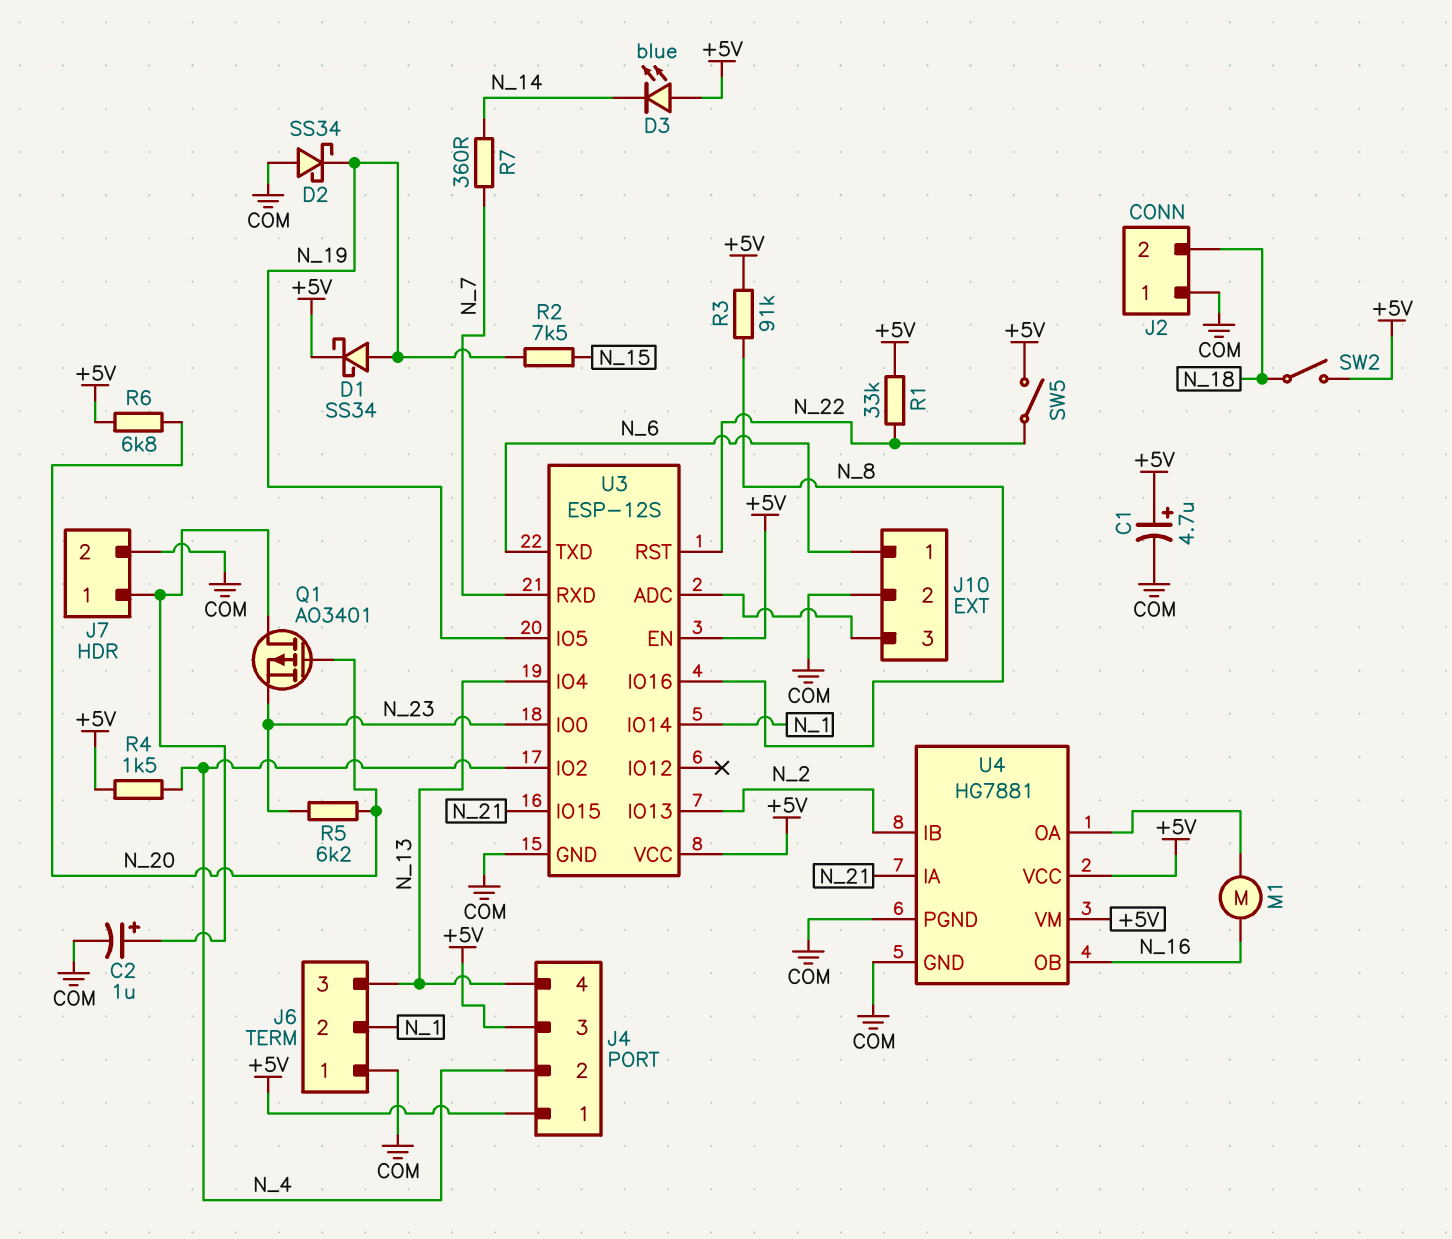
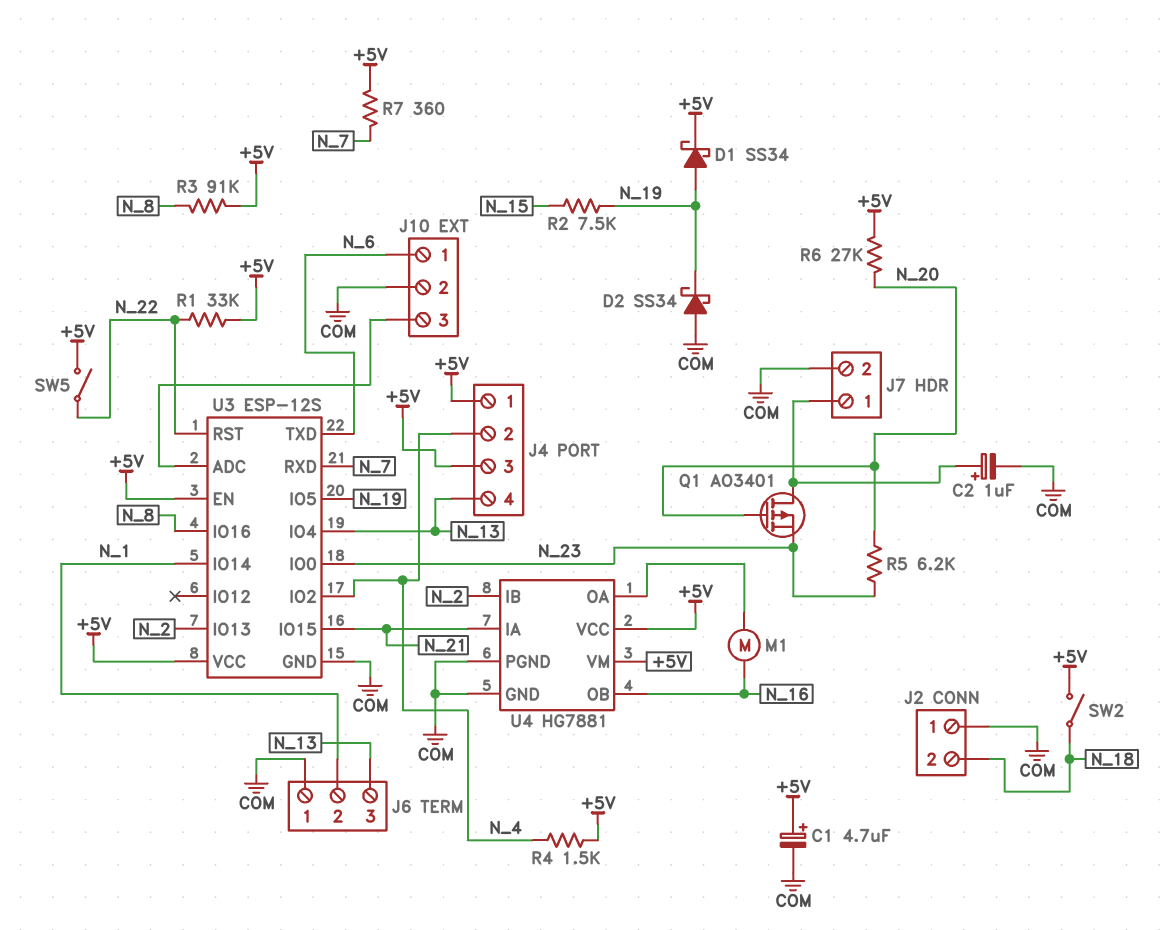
D3: LED blue (A +5V, K N_14) -> none
R6: 6.8k (+5V, N_20) -> 27k (+5V, N_20)
R7: 360 (N_7, N_14) -> 360 (+5V, N_7)

